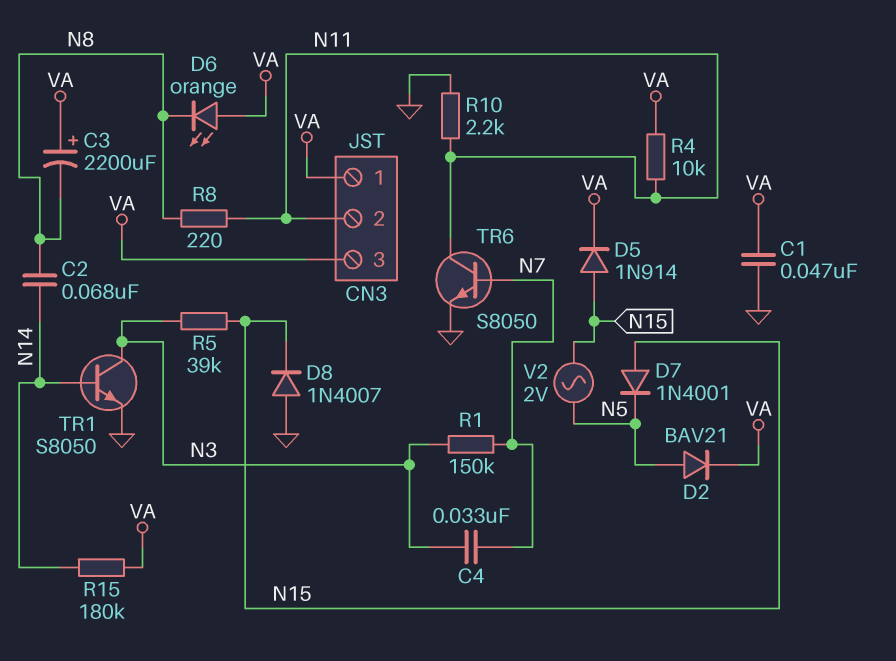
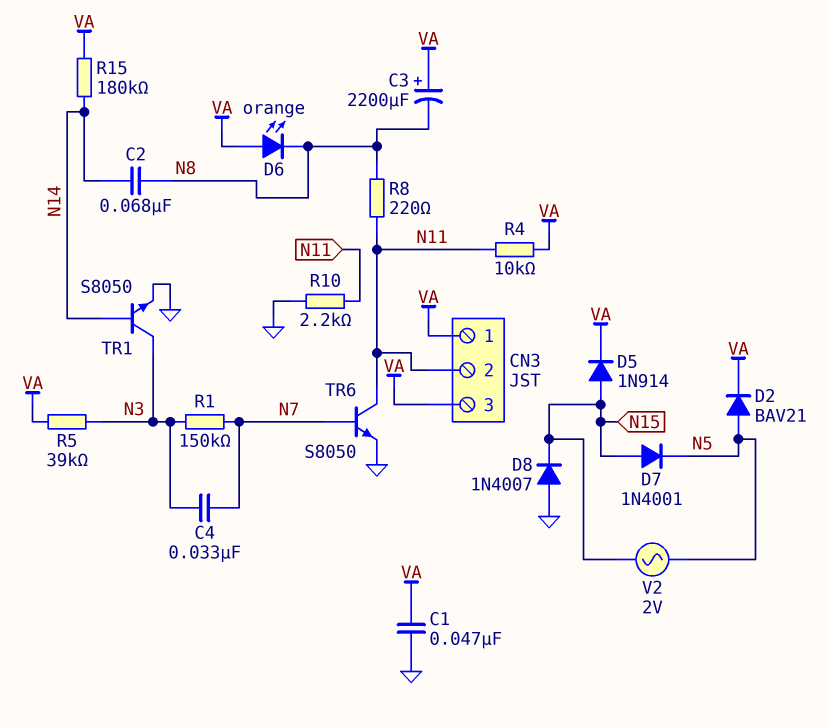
R5: 39k (N3, N15) -> 39k (N3, VA)

